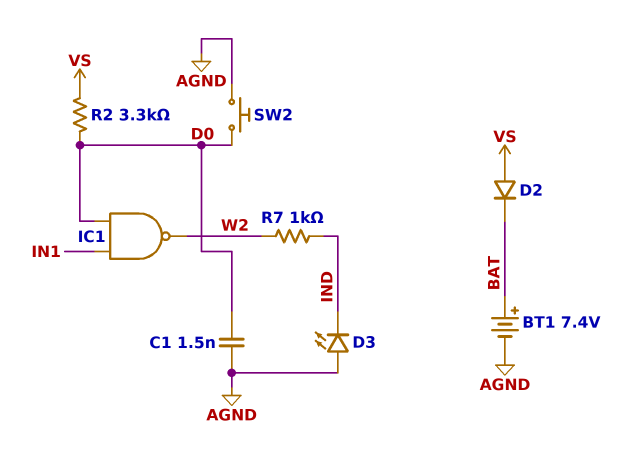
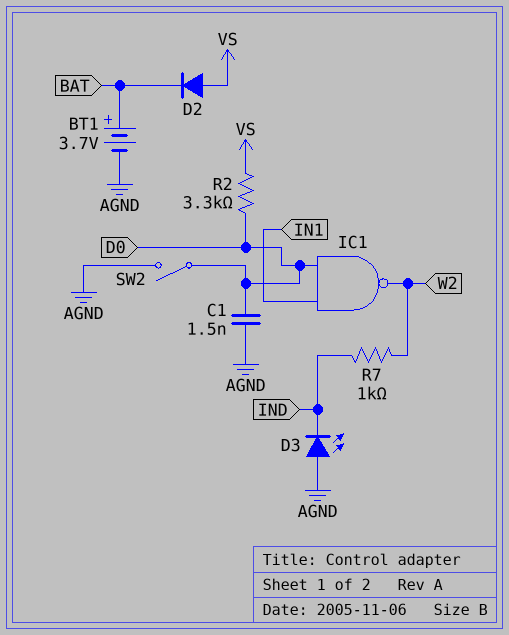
BT1: 7.4V (plus BAT, minus AGND) -> 3.7V (plus BAT, minus AGND)
SW2: button (AGND, D0) -> switch (AGND, D0)

